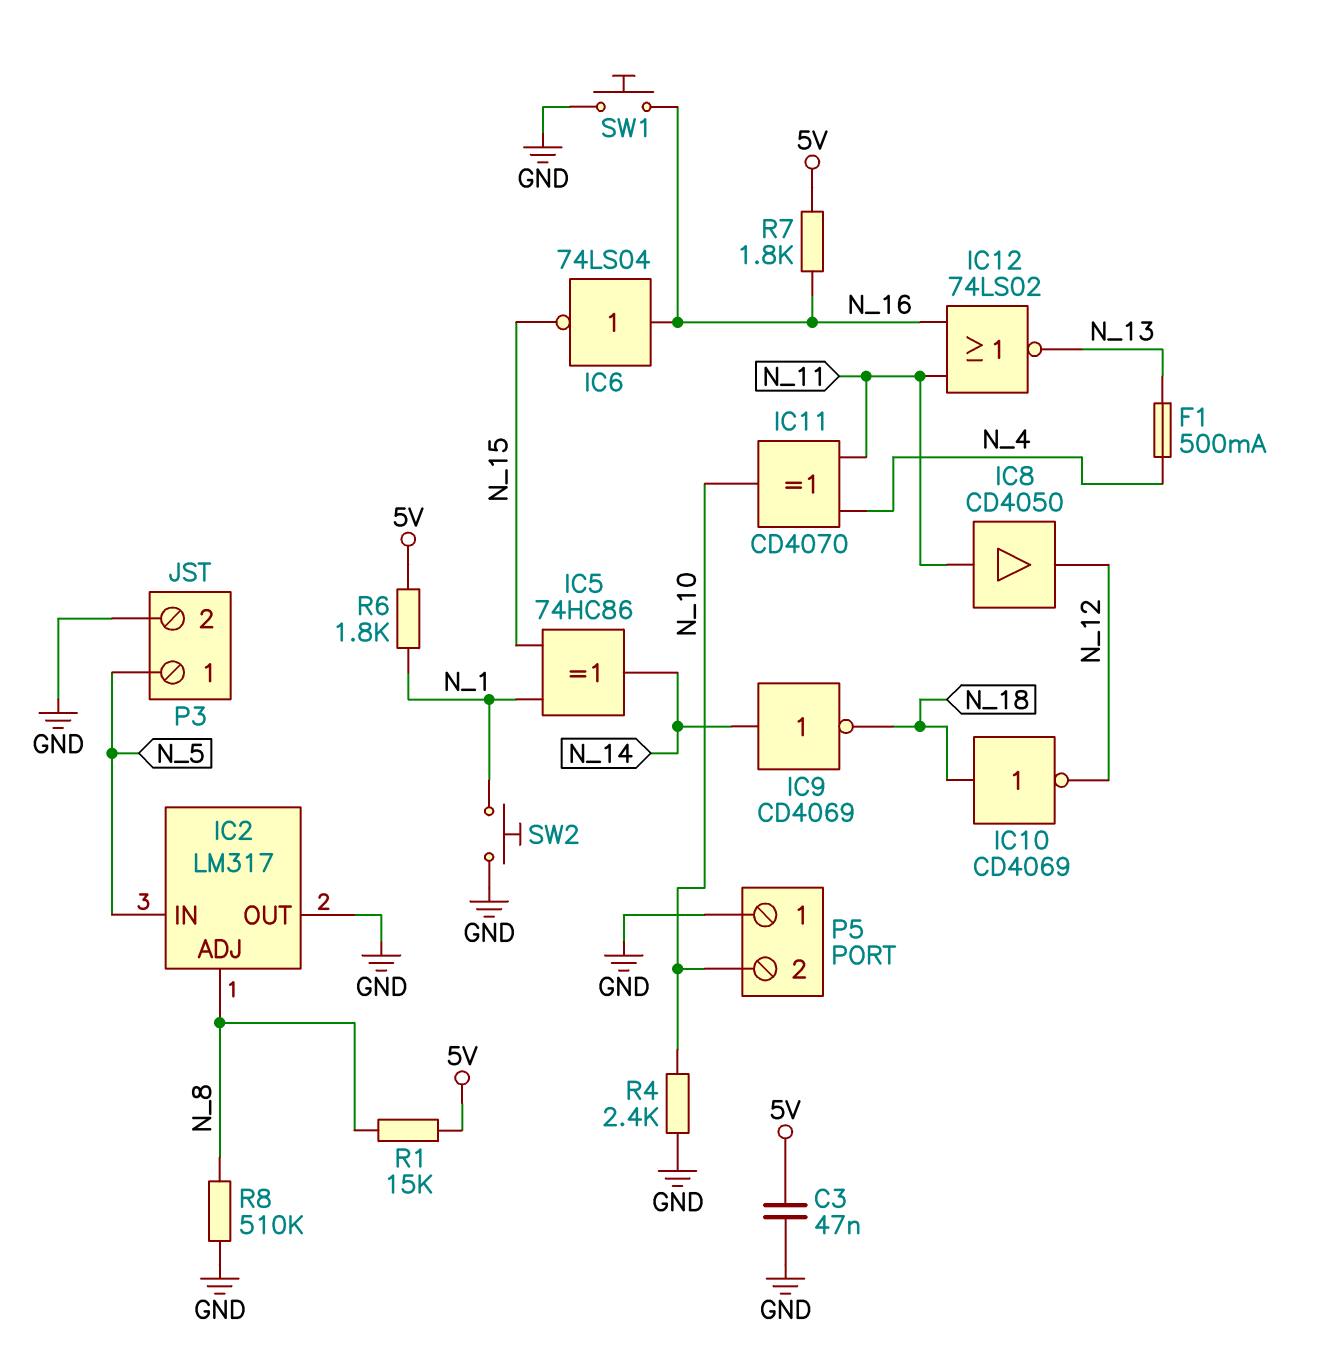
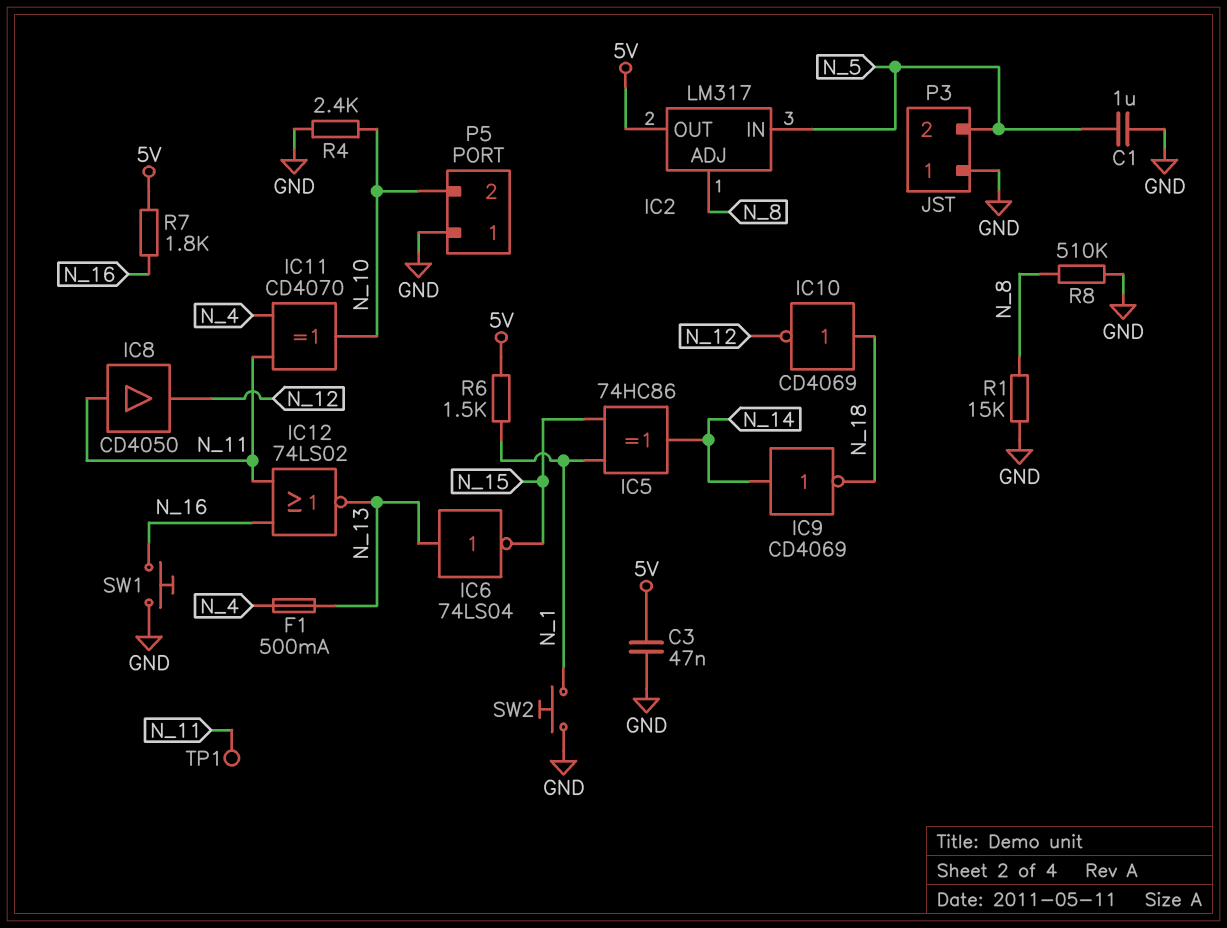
C1: none -> 1uF (GND, N_5)
IC2 pin OUT: GND -> 5V
IC6: NOT 74LS04 (in N_16, out N_15) -> NOT 74LS04 (in N_13, out N_15)
P3 pin 1: N_5 -> GND
P3 pin 2: GND -> N_5
R1: 15k (5V, N_8) -> 15k (GND, N_8)
R6: 1.8k (5V, N_1) -> 1.5k (5V, N_1)
TP1: none -> test point (N_11)

